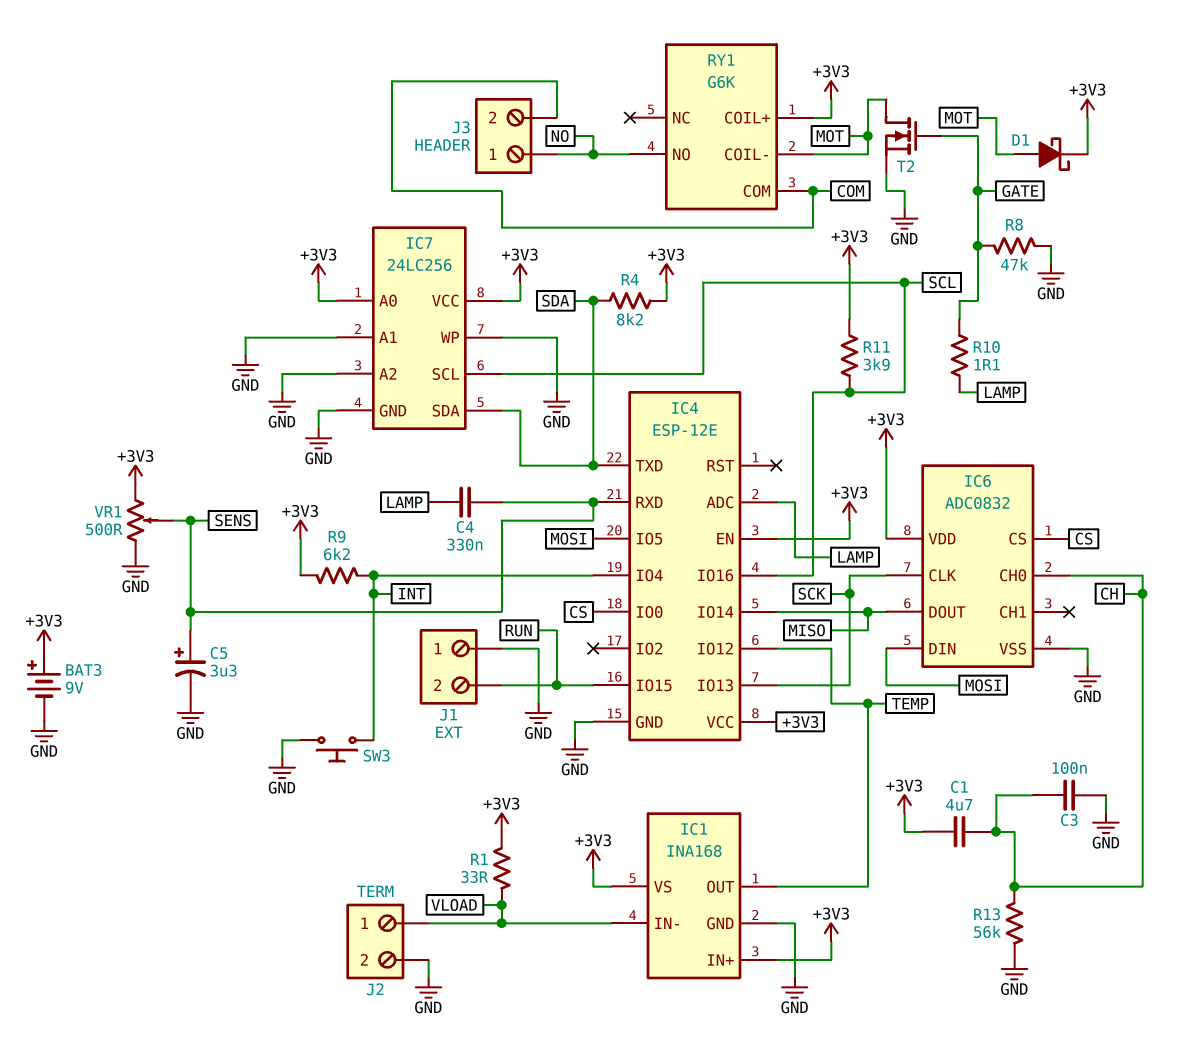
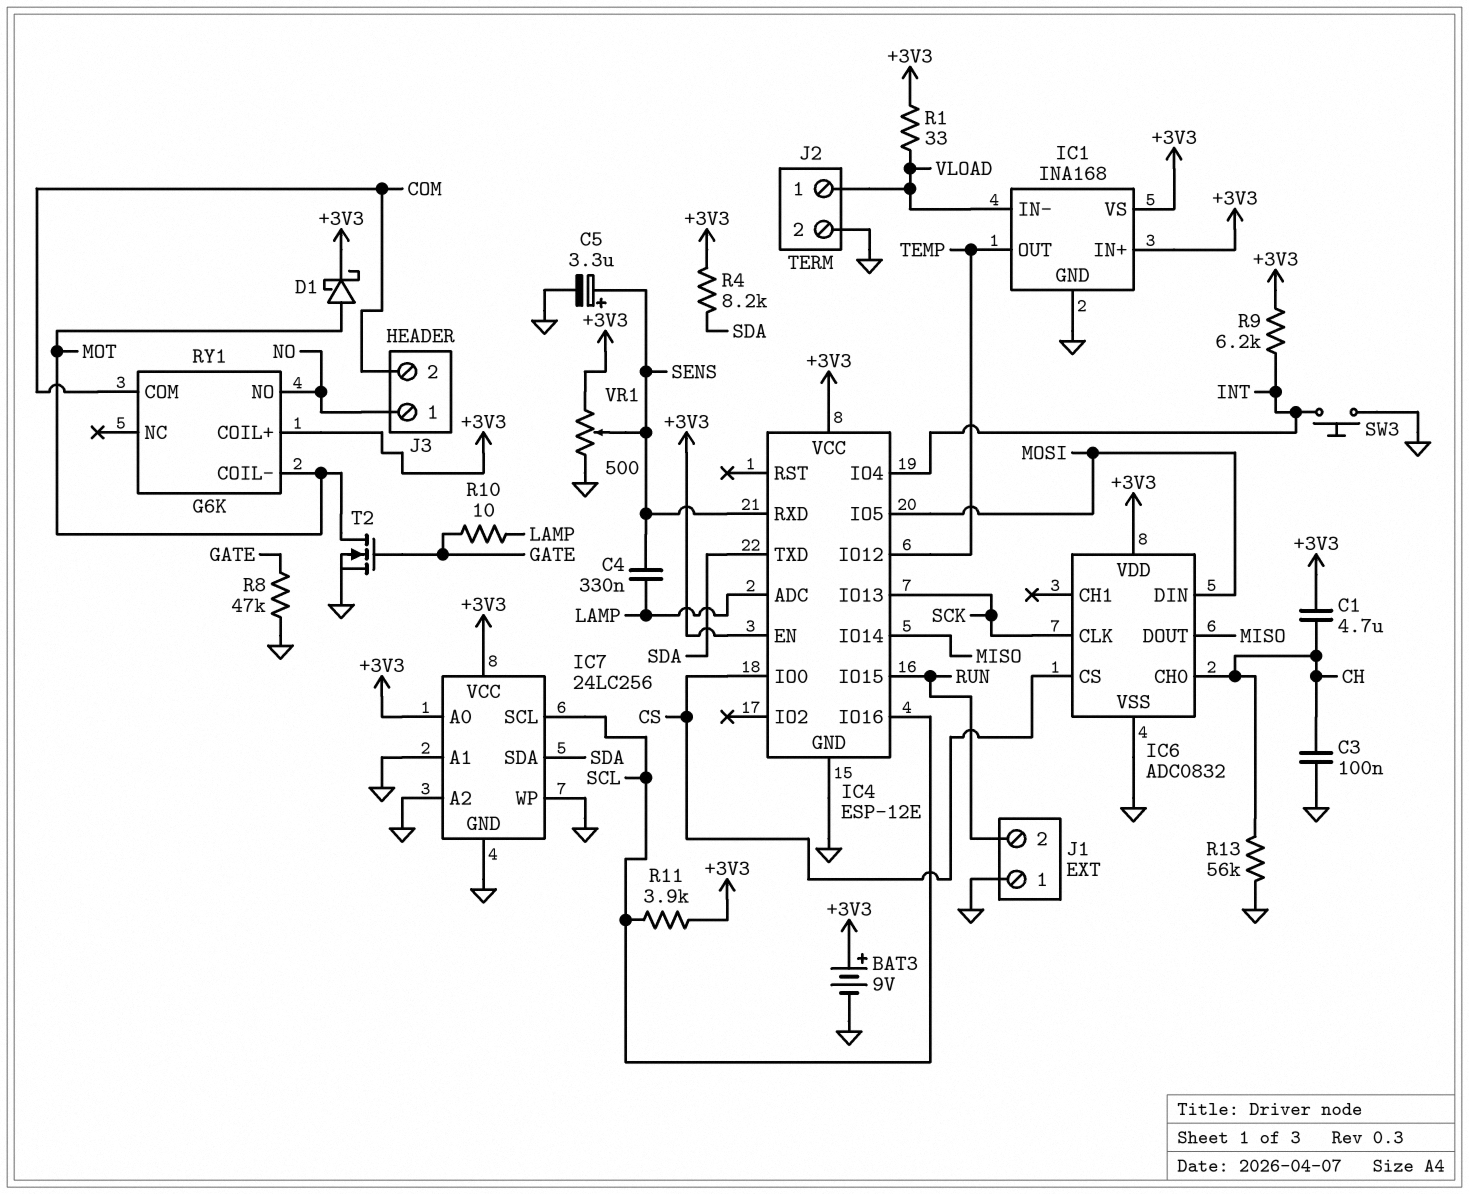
R10: 1.1 (GATE, LAMP) -> 10 (GATE, LAMP)

